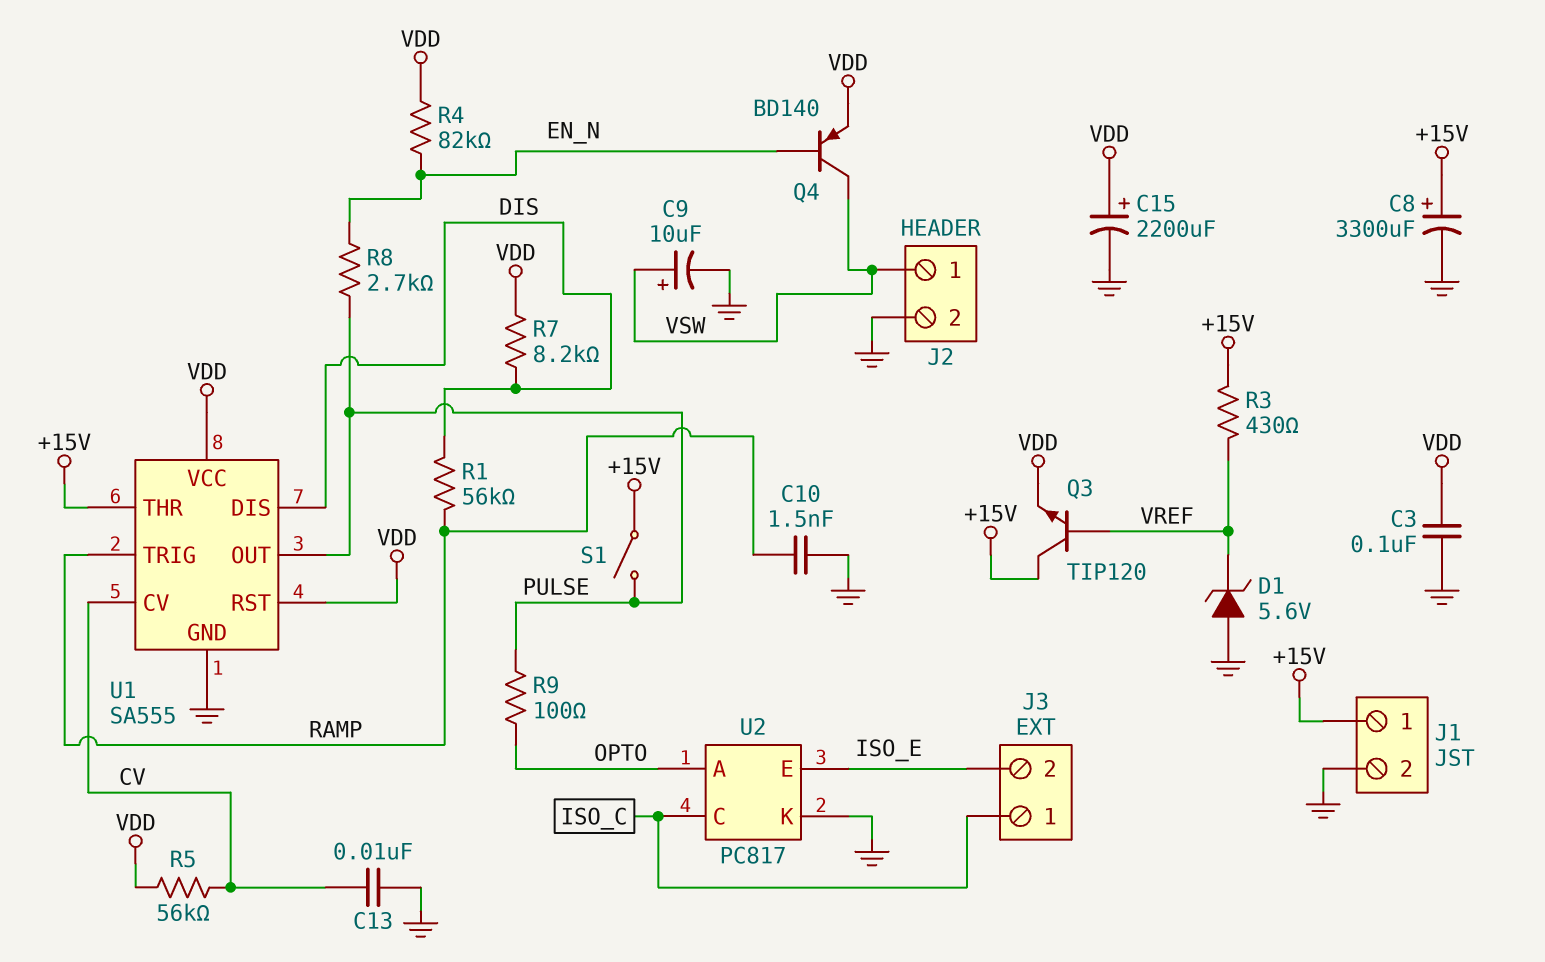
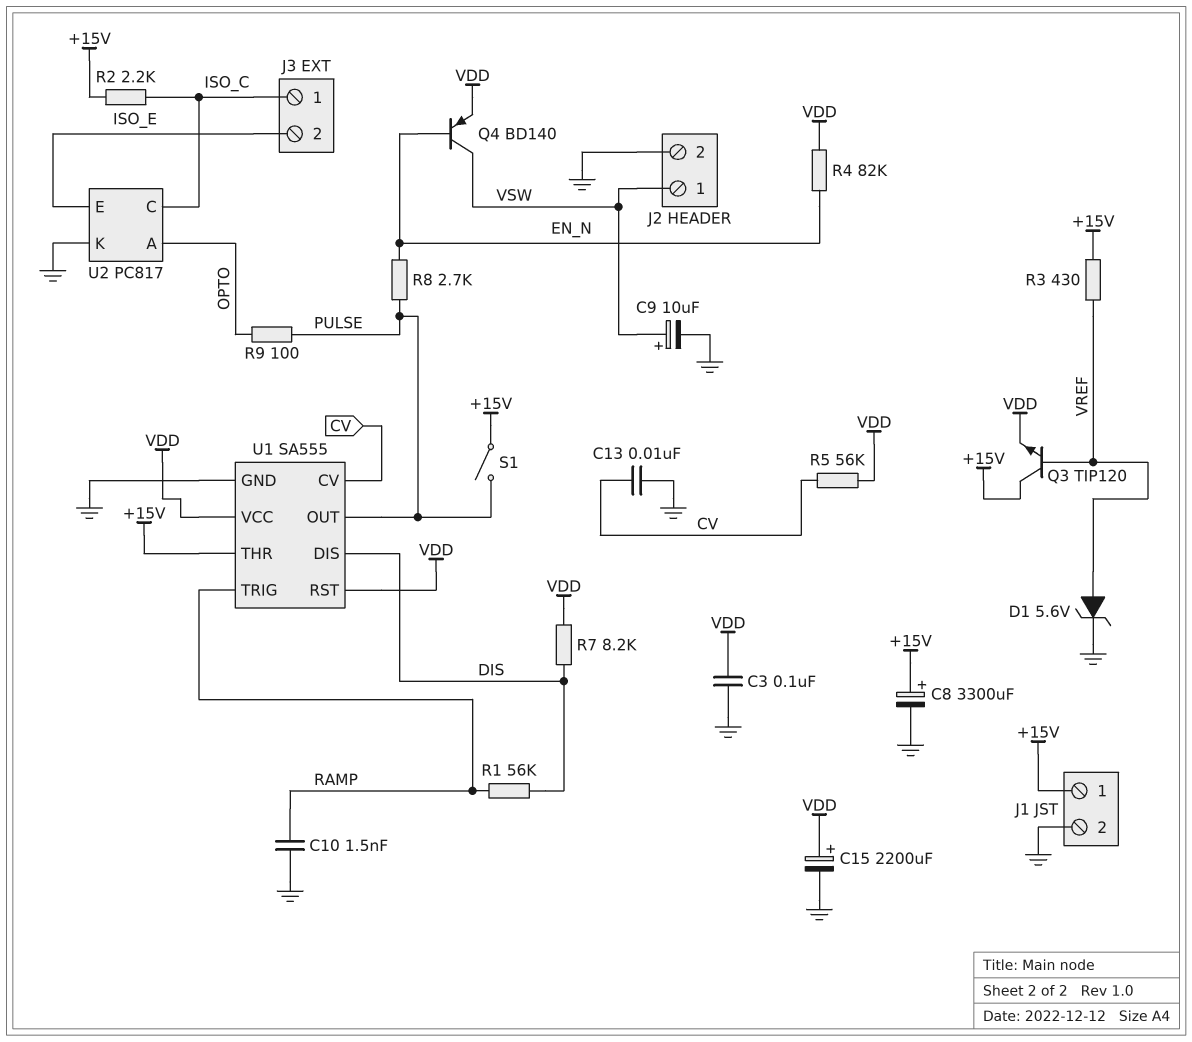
D1: zener 5.6V (A GND, K VREF) -> zener 5.6V (A VREF, K GND)
R2: none -> 2.2k (+15V, ISO_C)

